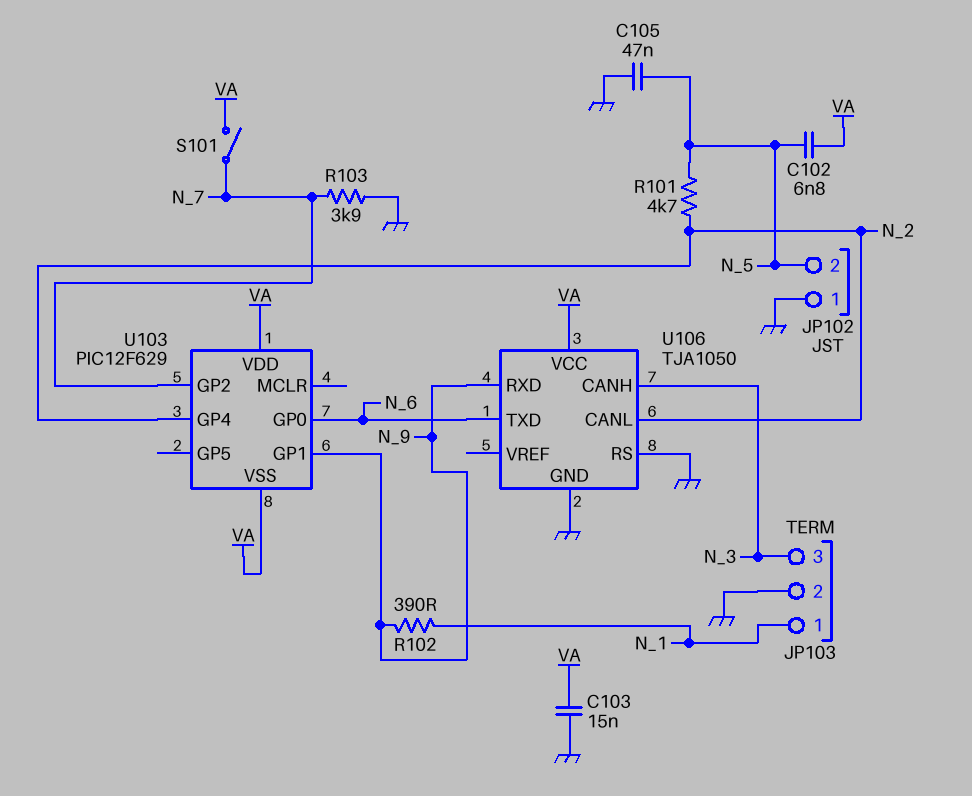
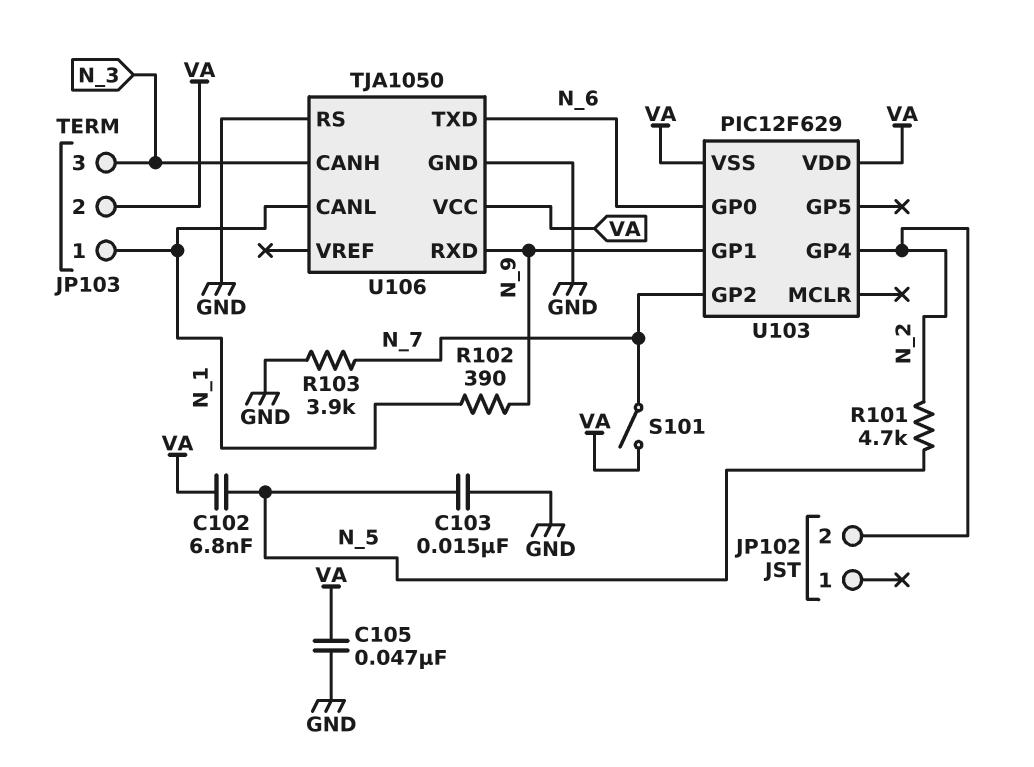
C103: 15nF (GND, VA) -> 15nF (GND, N_5)
C105: 47nF (GND, N_5) -> 47nF (GND, VA)
JP102 pin 1: GND -> none
JP102 pin 2: N_5 -> N_2
JP103 pin 2: GND -> VA
U106 pin CANL: N_2 -> N_1

